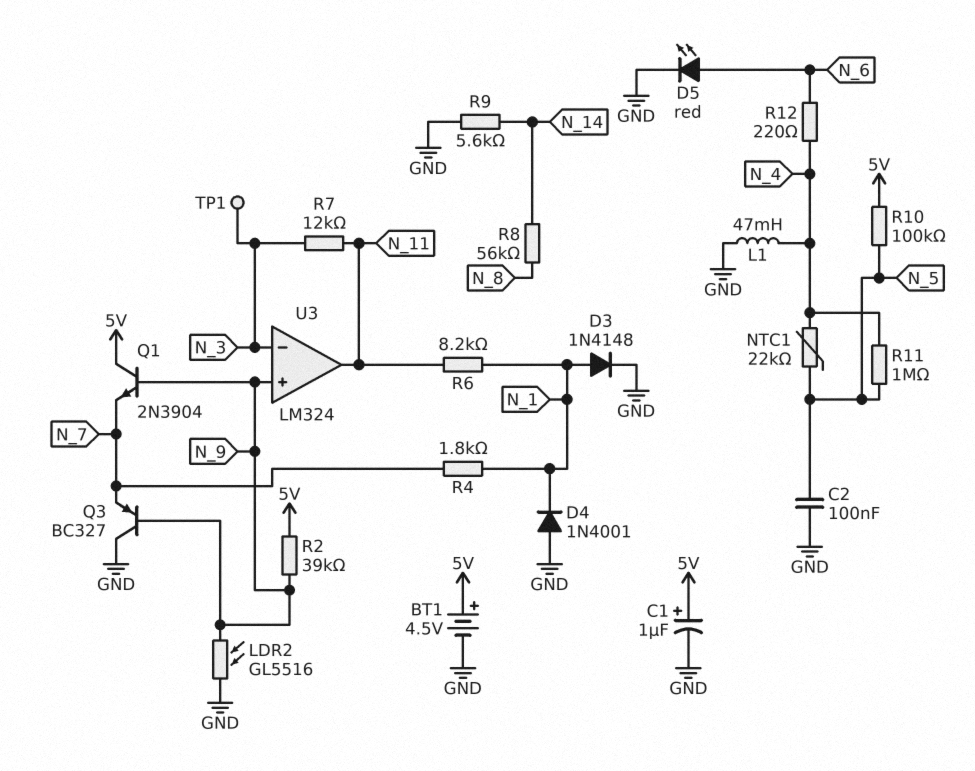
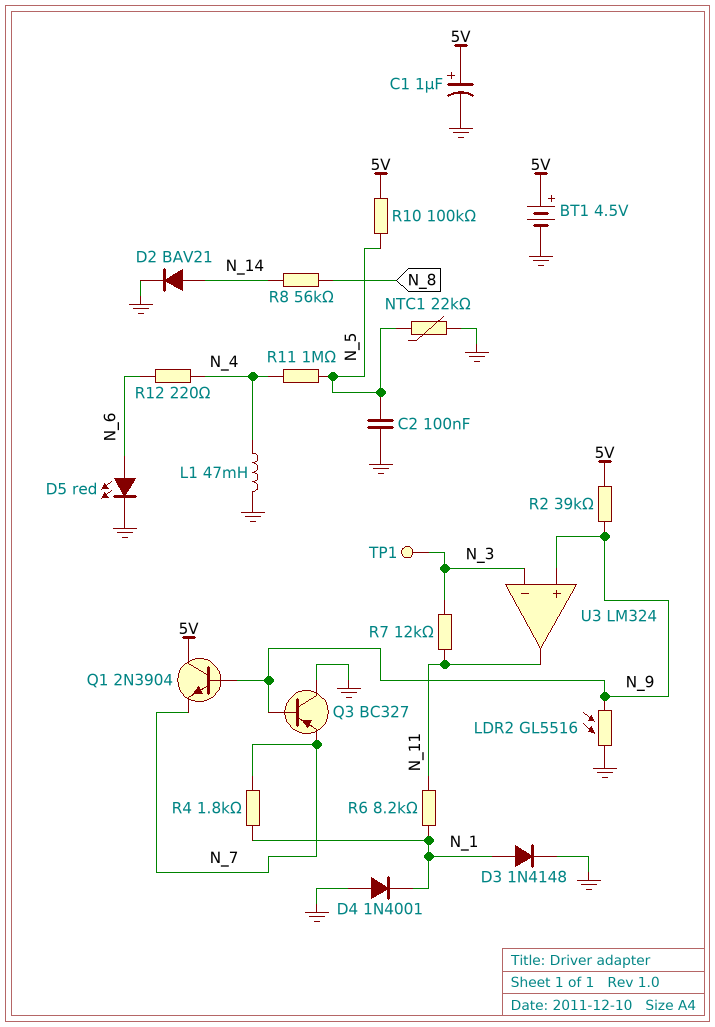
D2: none -> diode BAV21 (A N_14, K GND)
NTC1: 22k (N_4, N_5) -> 22k (GND, N_5)
R9: 5.6k (GND, N_14) -> none

